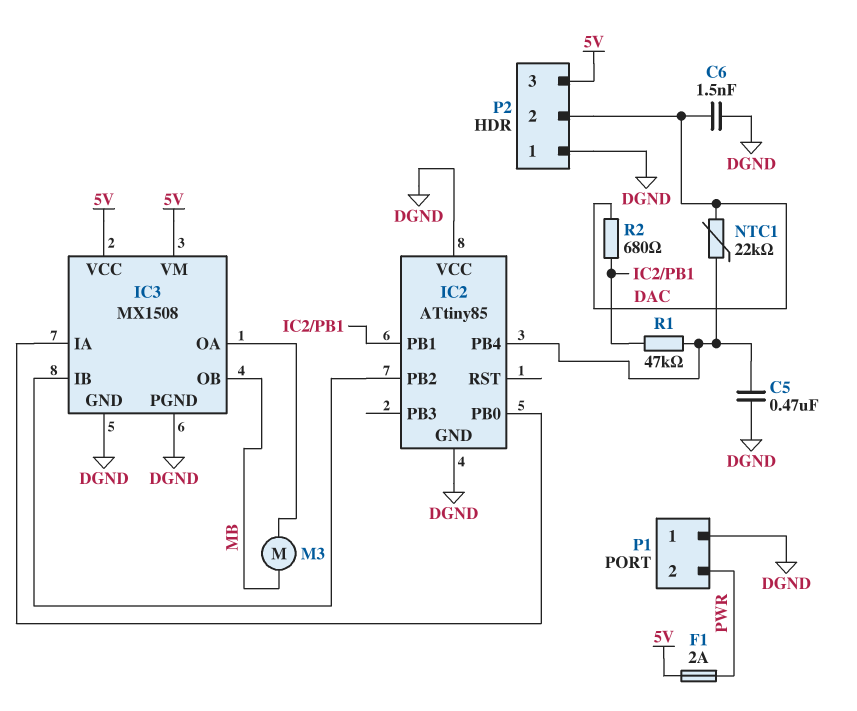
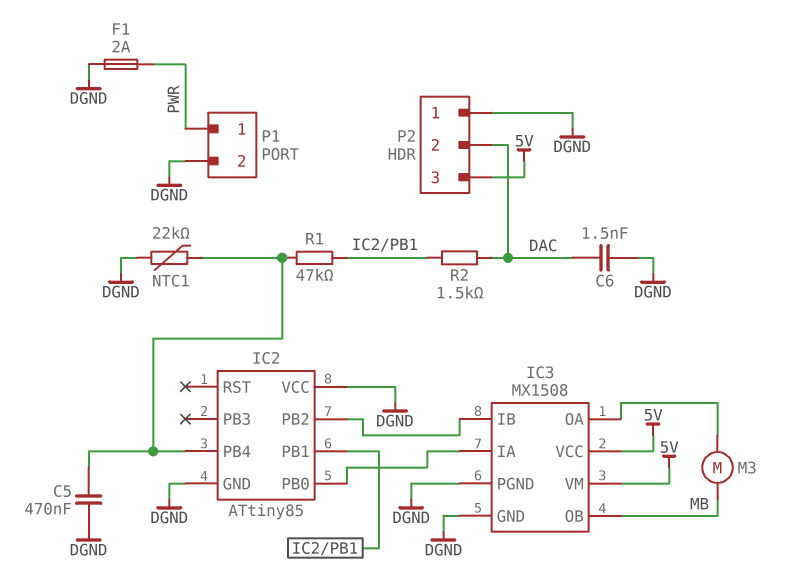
F1: 2A (5V, PWR) -> 2A (DGND, PWR)
NTC1: 22k (DAC, IC2/PB4) -> 22k (DGND, IC2/PB4)
P1 pin 1: DGND -> PWR
P1 pin 2: PWR -> DGND
R2: 680 (DAC, IC2/PB1) -> 1.5k (DAC, IC2/PB1)

